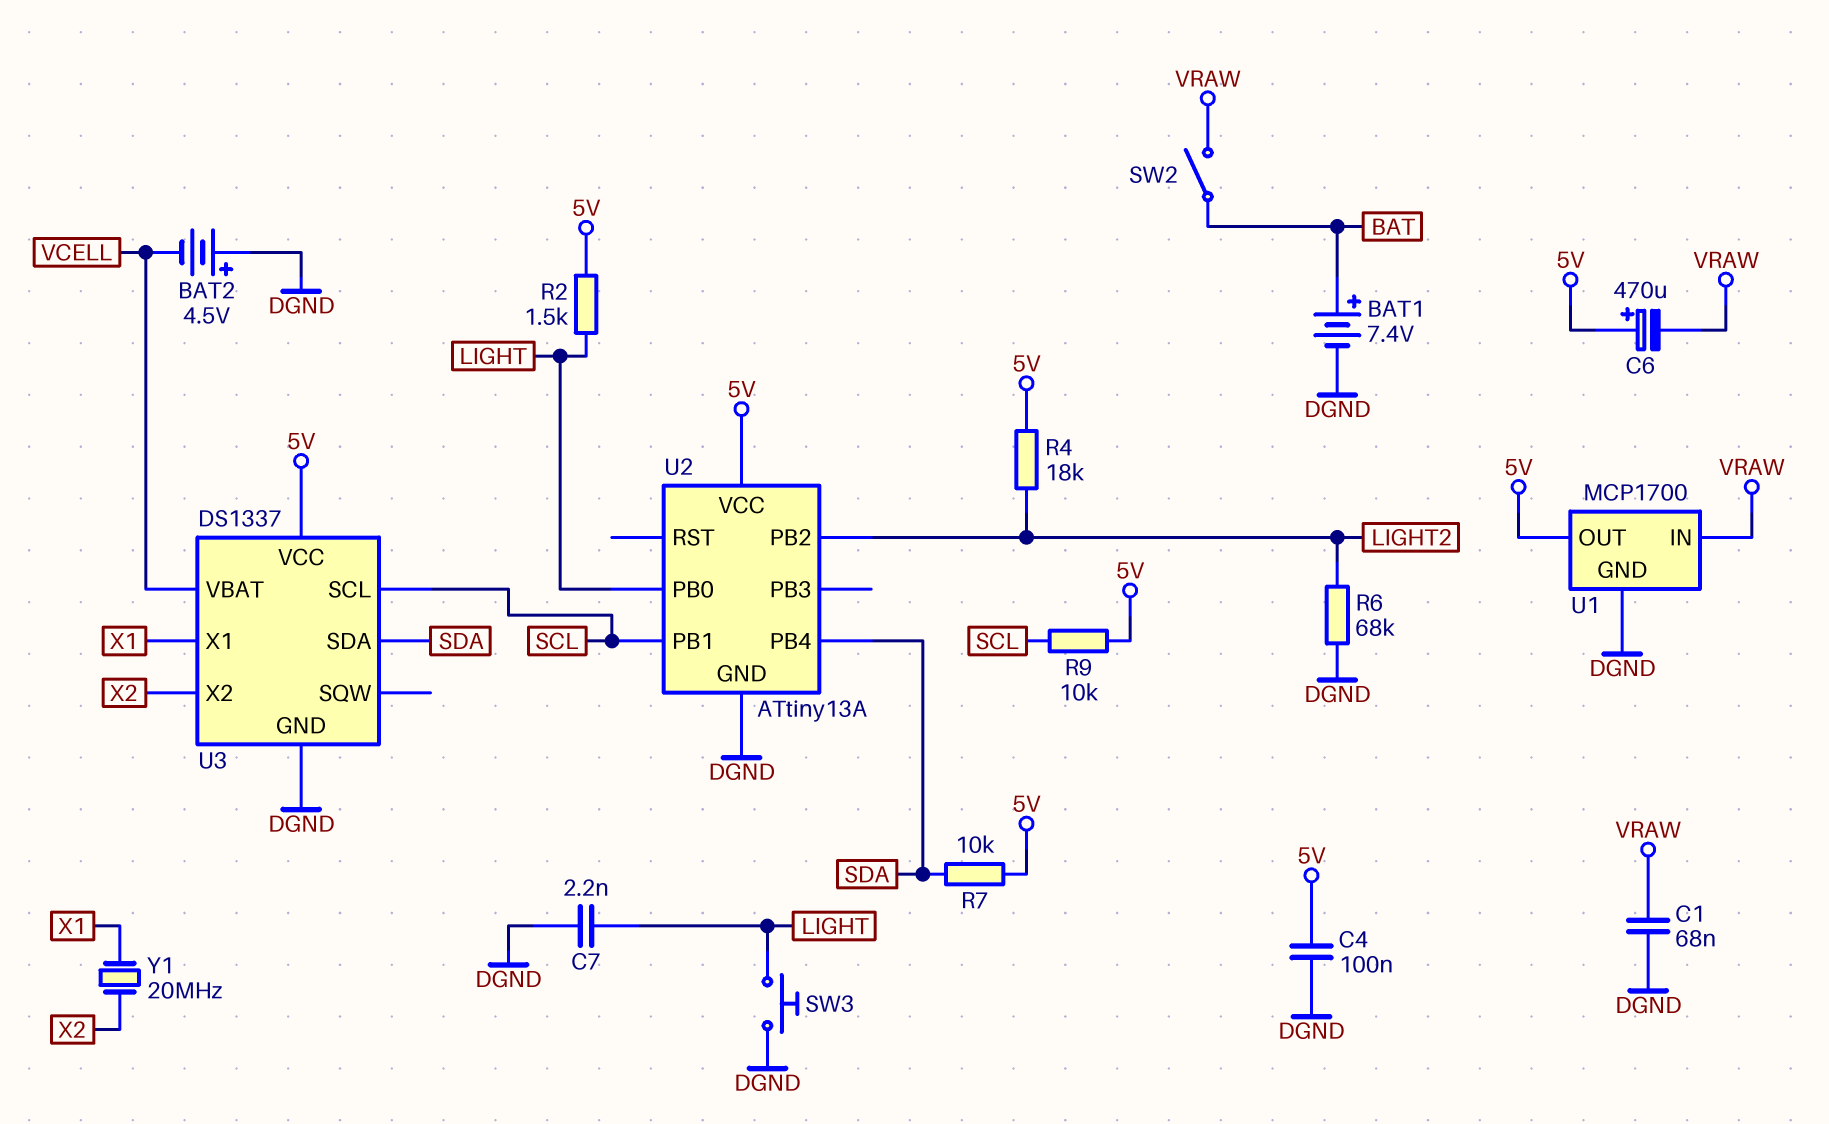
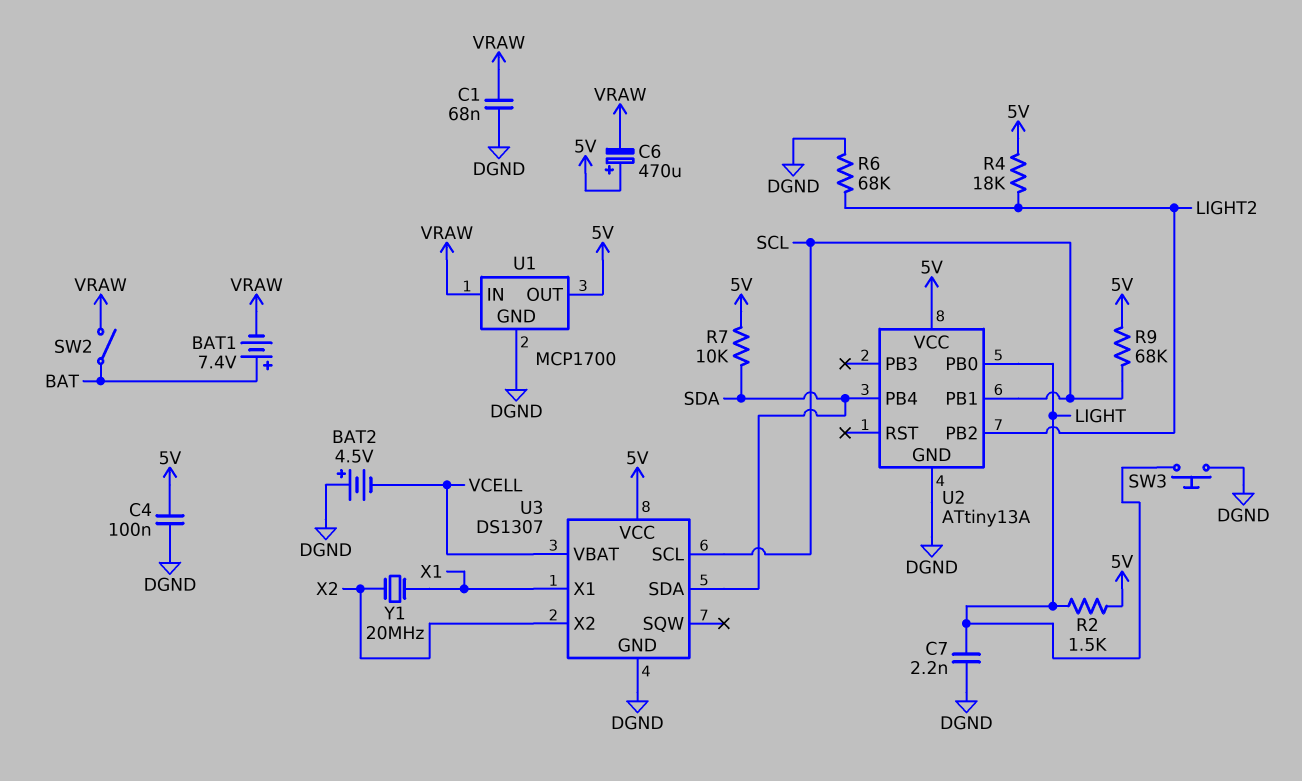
BAT1: 7.4V (plus BAT, minus DGND) -> 7.4V (plus BAT, minus VRAW)
R9: 10k (5V, SCL) -> 68k (5V, SCL)
U3: DS1337 -> DS1307

